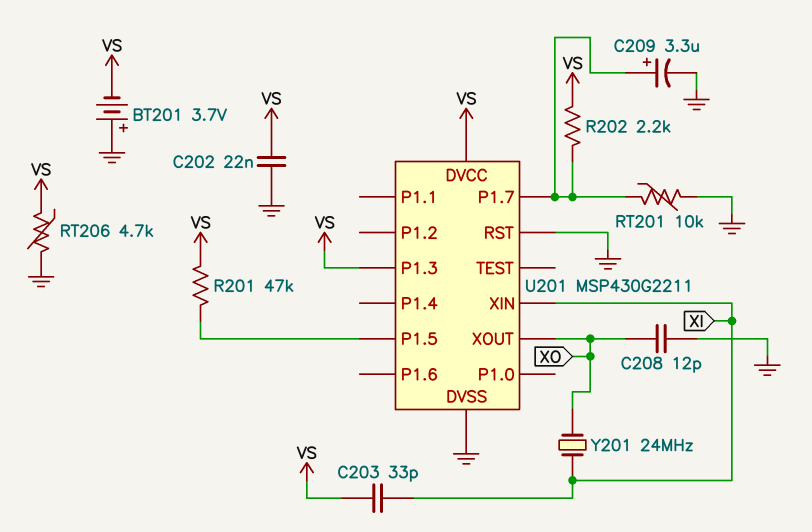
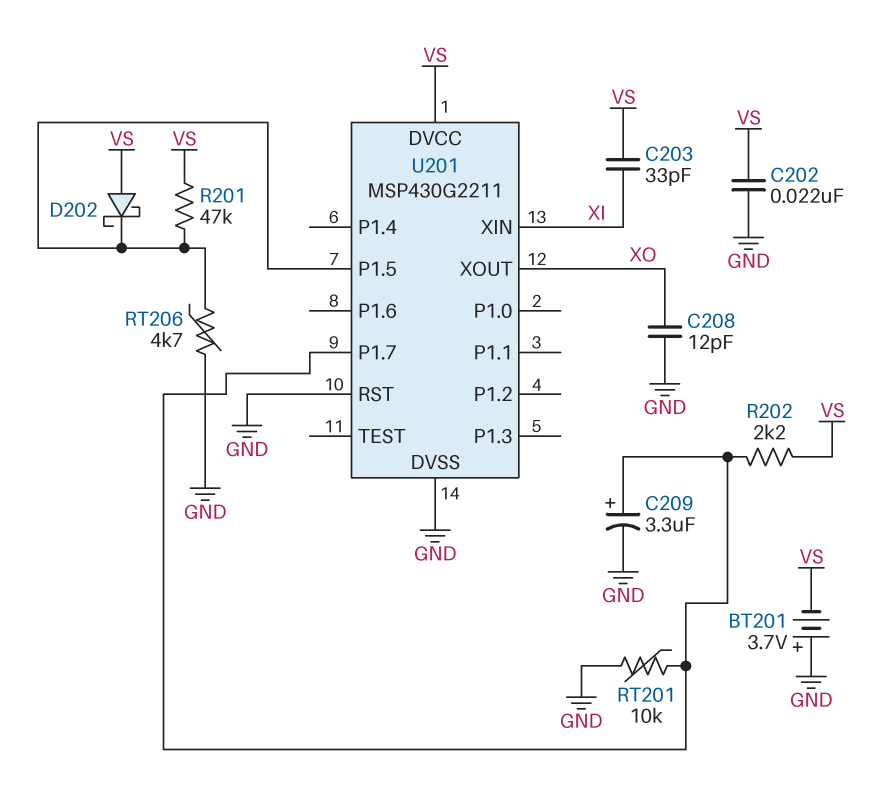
D202: none -> schottky (A VS, K U201/P1.5)
RT206: 4.7k (GND, VS) -> 4.7k (GND, U201/P1.5)
U201 pin P1.3: VS -> none
Y201: 24MHz (XI, XO) -> none

